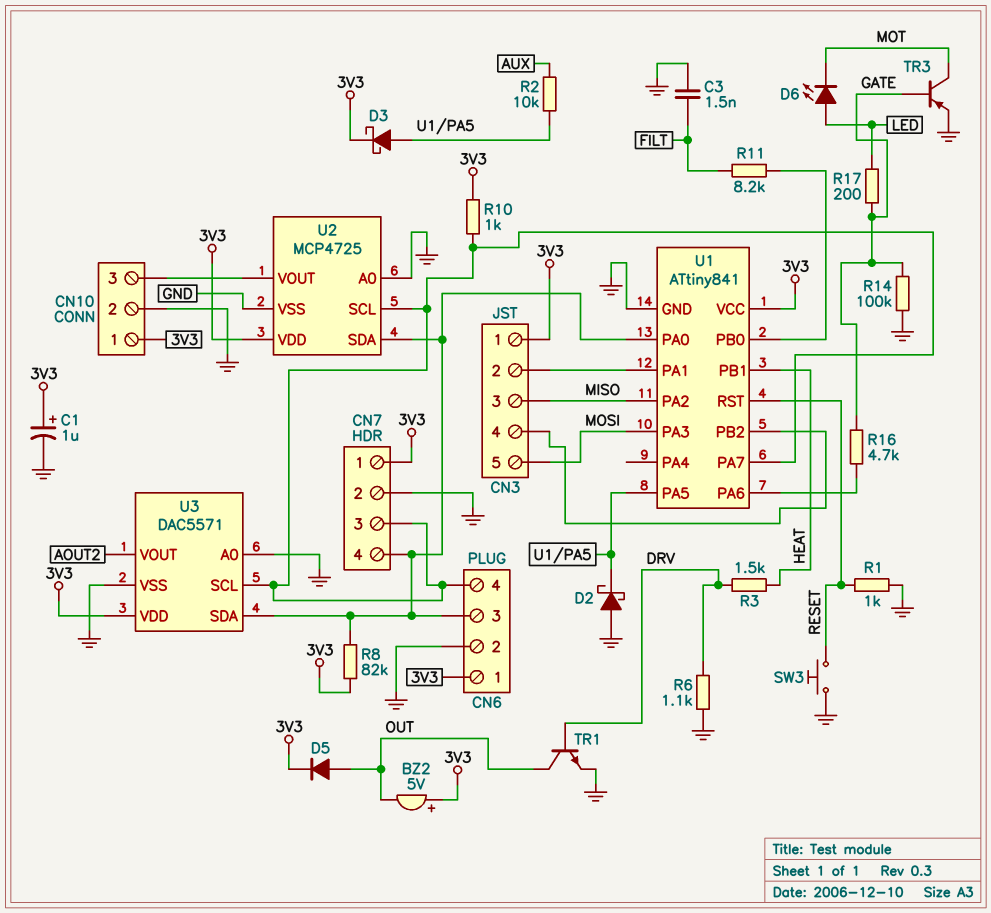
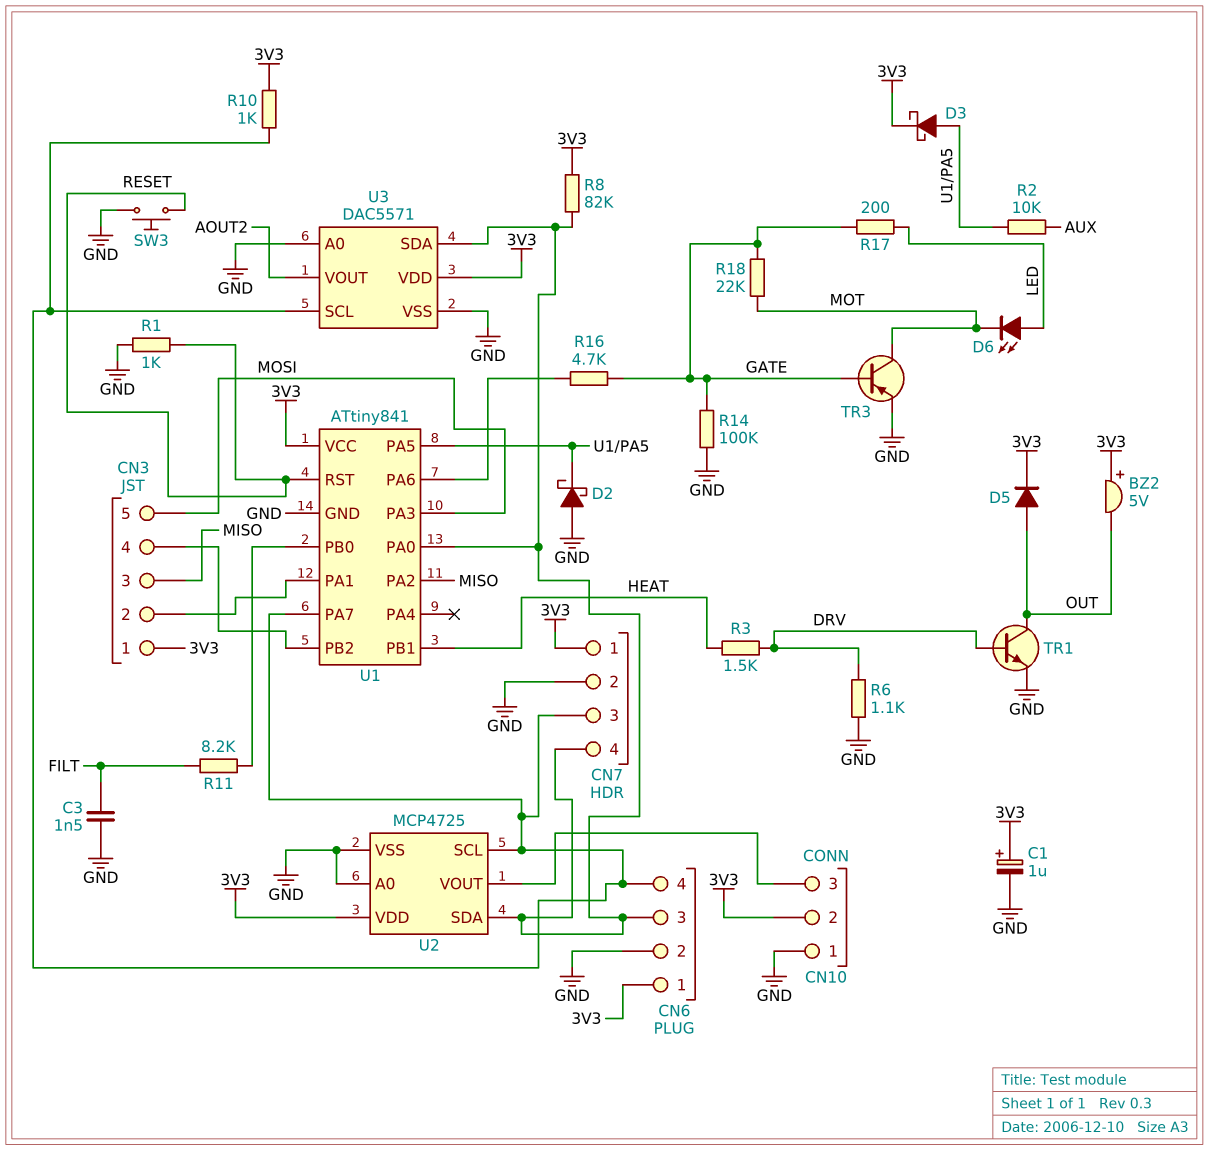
CN10 pin 1: 3V3 -> GND
CN10 pin 2: GND -> 3V3
R18: none -> 22k (GATE, MOT)

